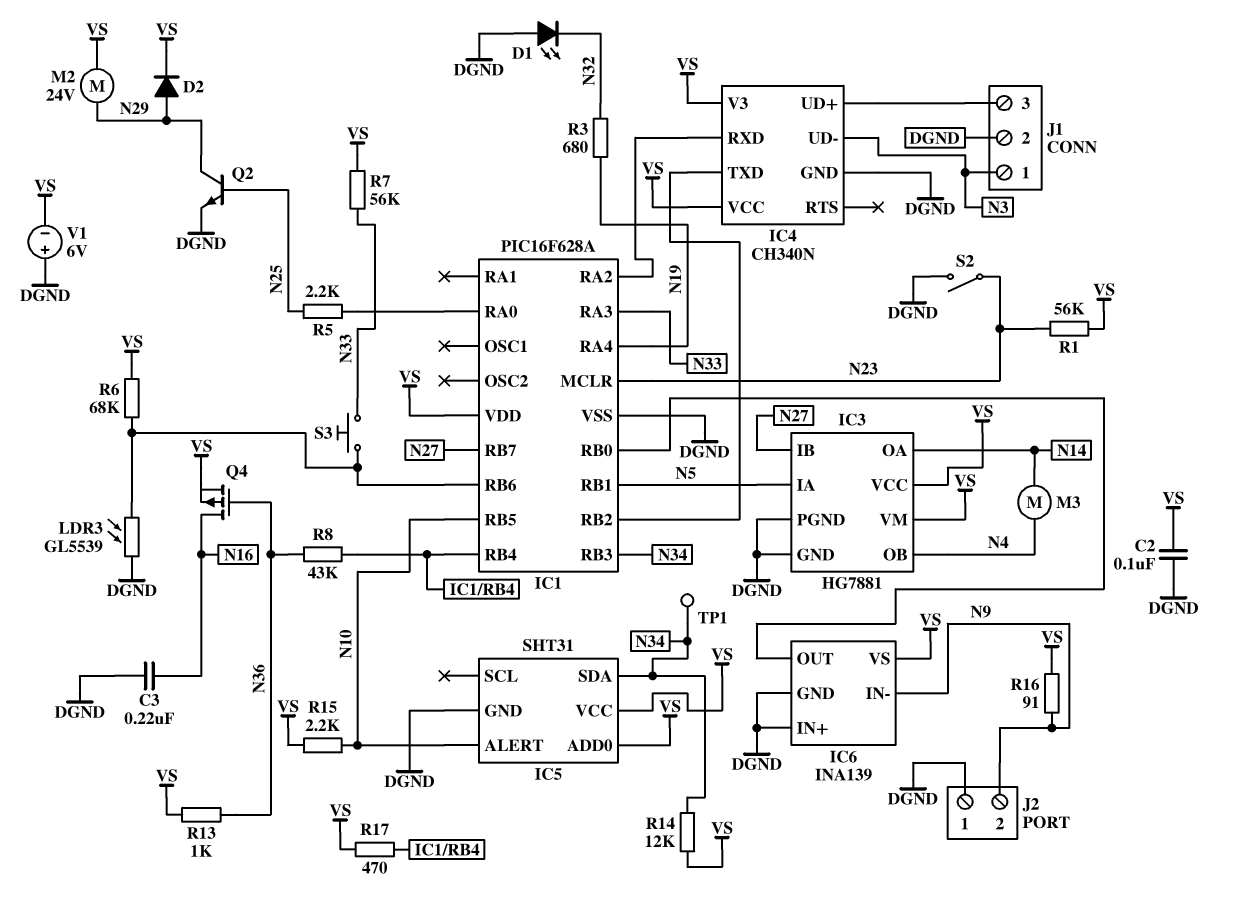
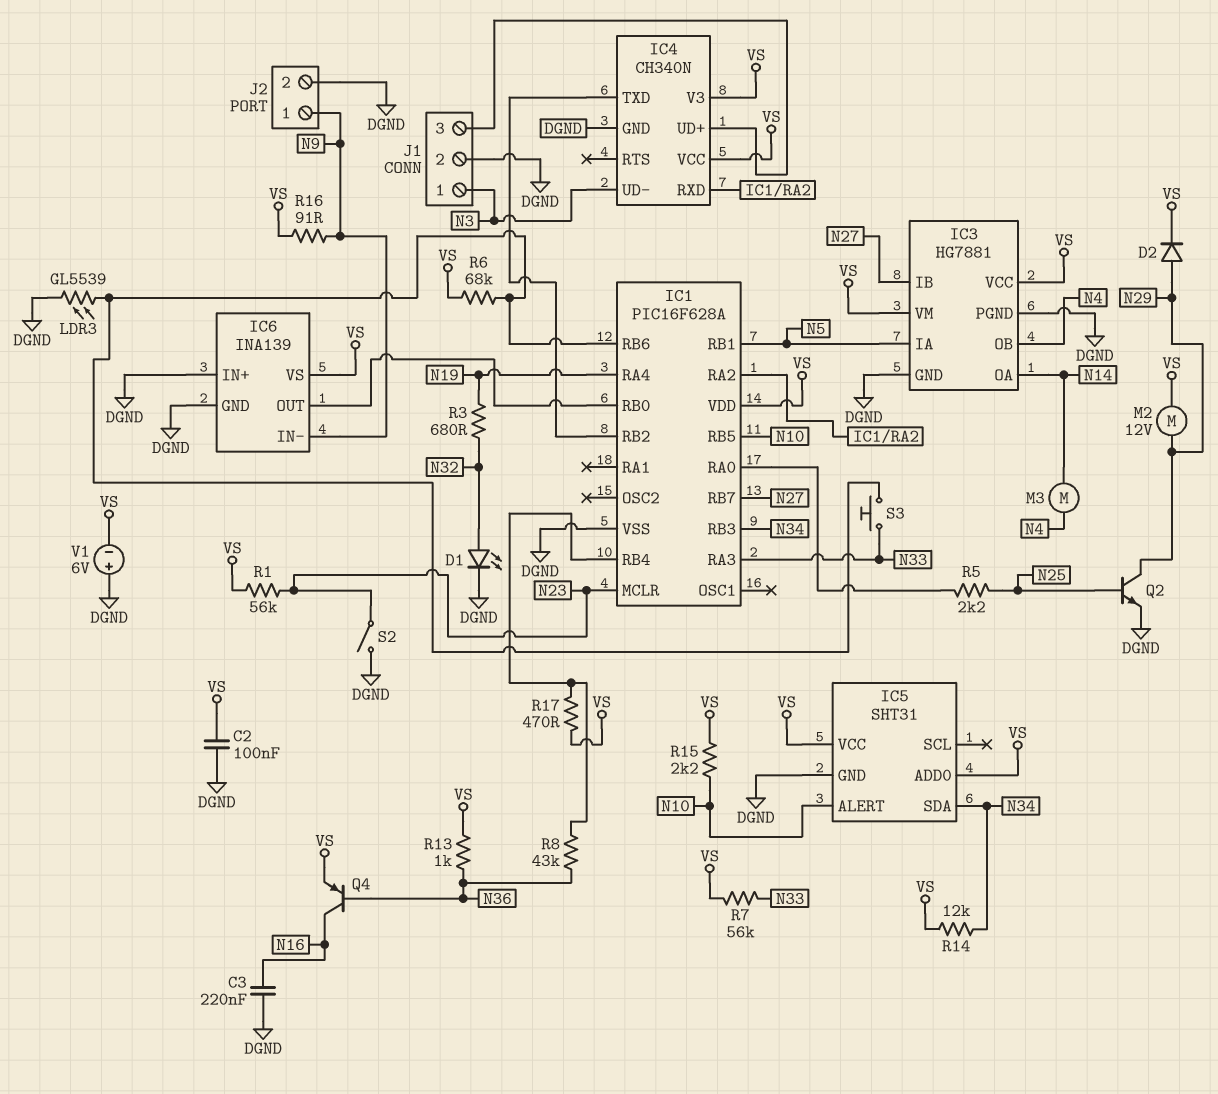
D1: LED (A DGND, K N32) -> LED (A N32, K DGND)
J2 pin 1: DGND -> N9
J2 pin 2: N9 -> DGND
M2: motor 24V (N29, VS) -> motor 12V (N29, VS)
Q4: PMOS (G N36, D N16, S VS) -> PNP (B N36, C N16, E VS)
TP1: test point (N34) -> none

